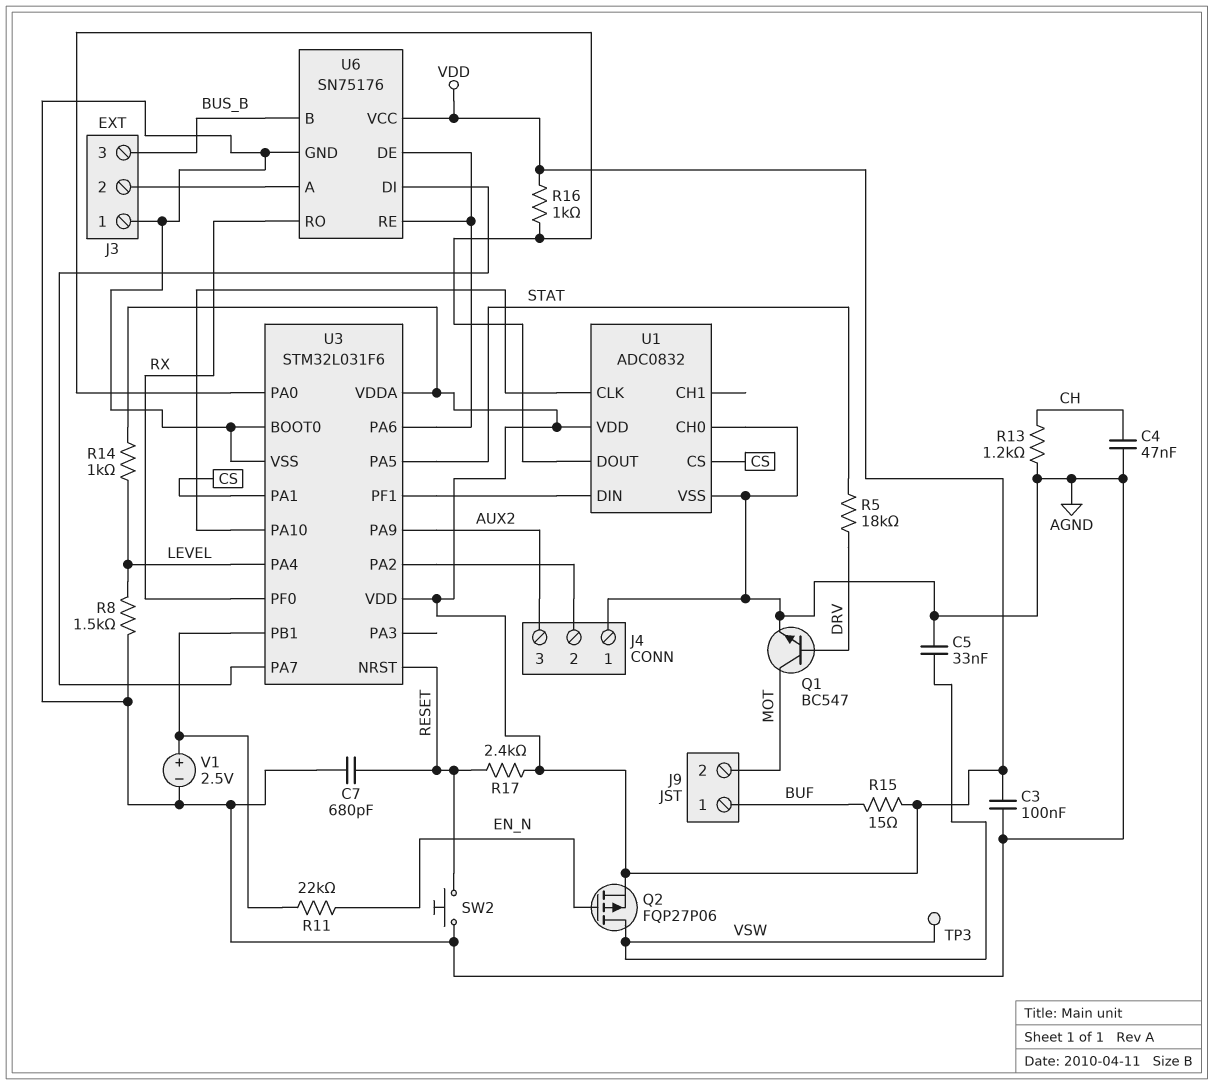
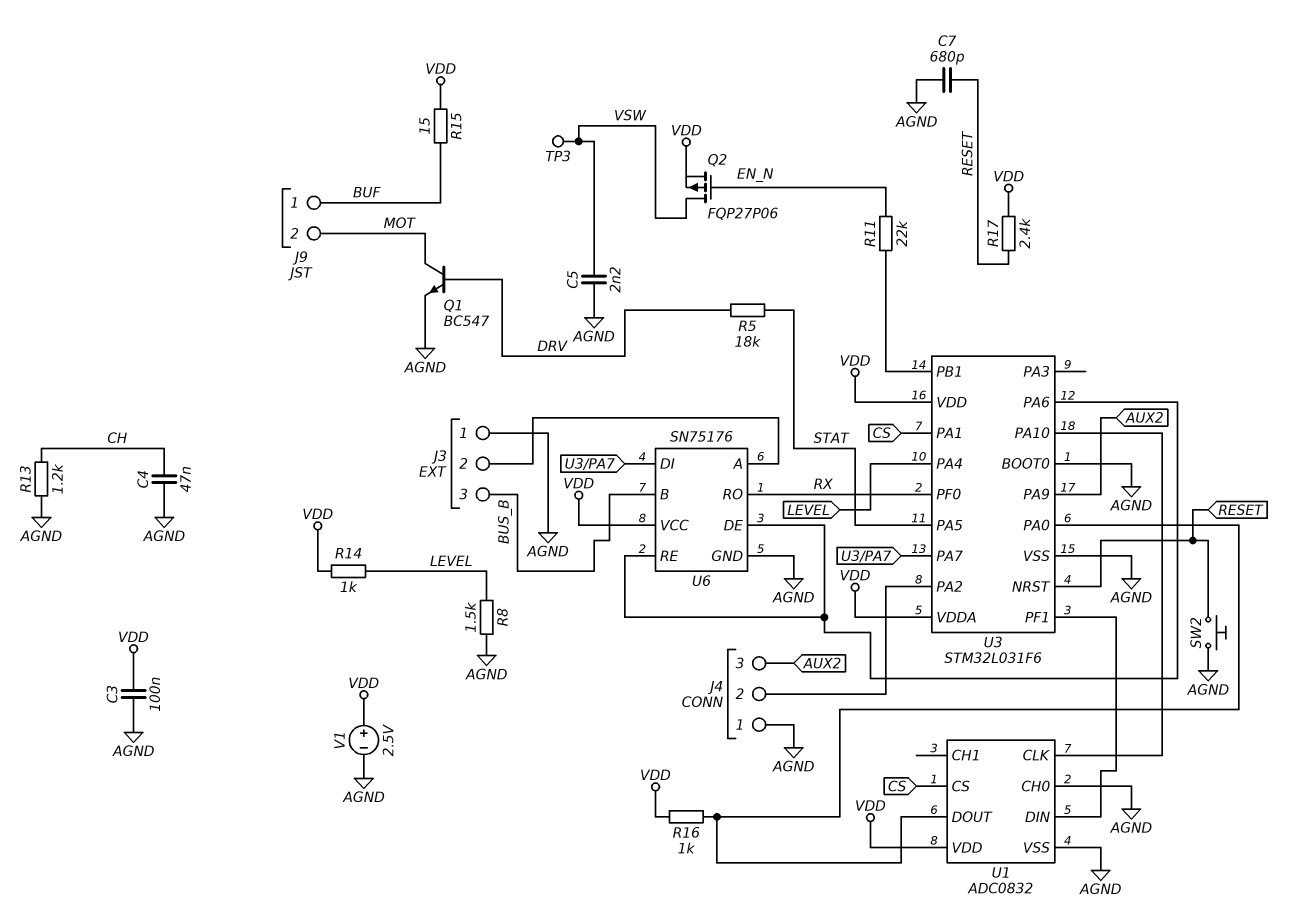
C5: 33nF (AGND, VSW) -> 2.2nF (AGND, VSW)
V1: 2.5V (plus U3/PB1, minus AGND) -> 2.5V (plus VDD, minus AGND)

